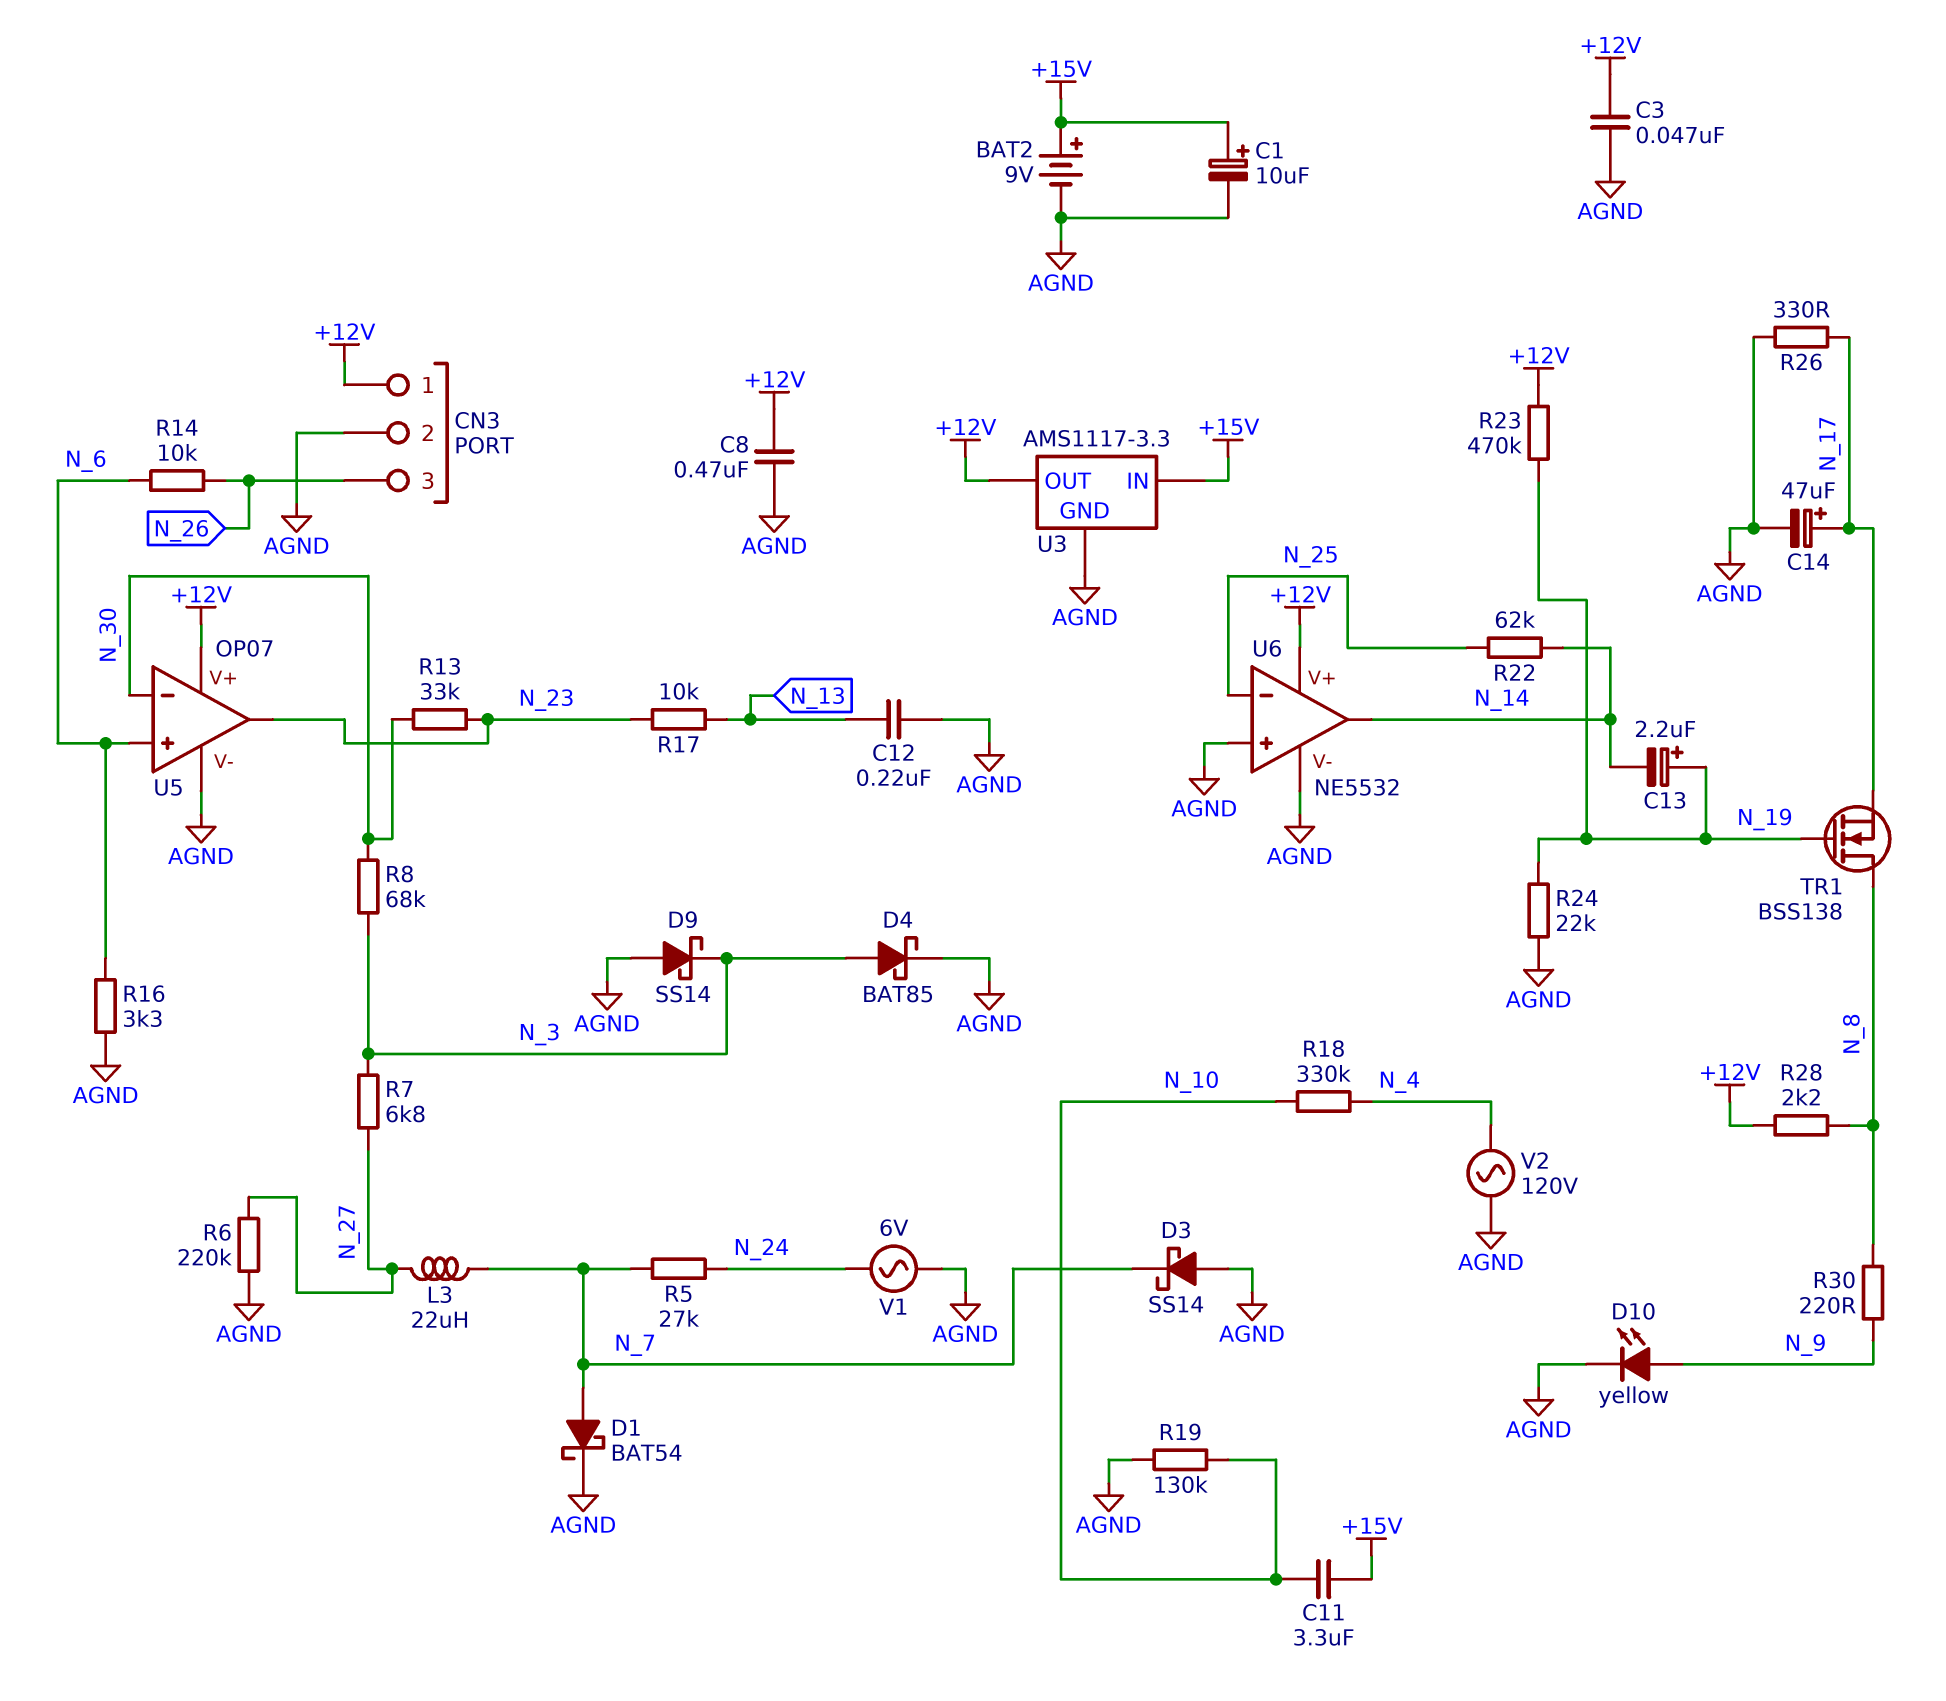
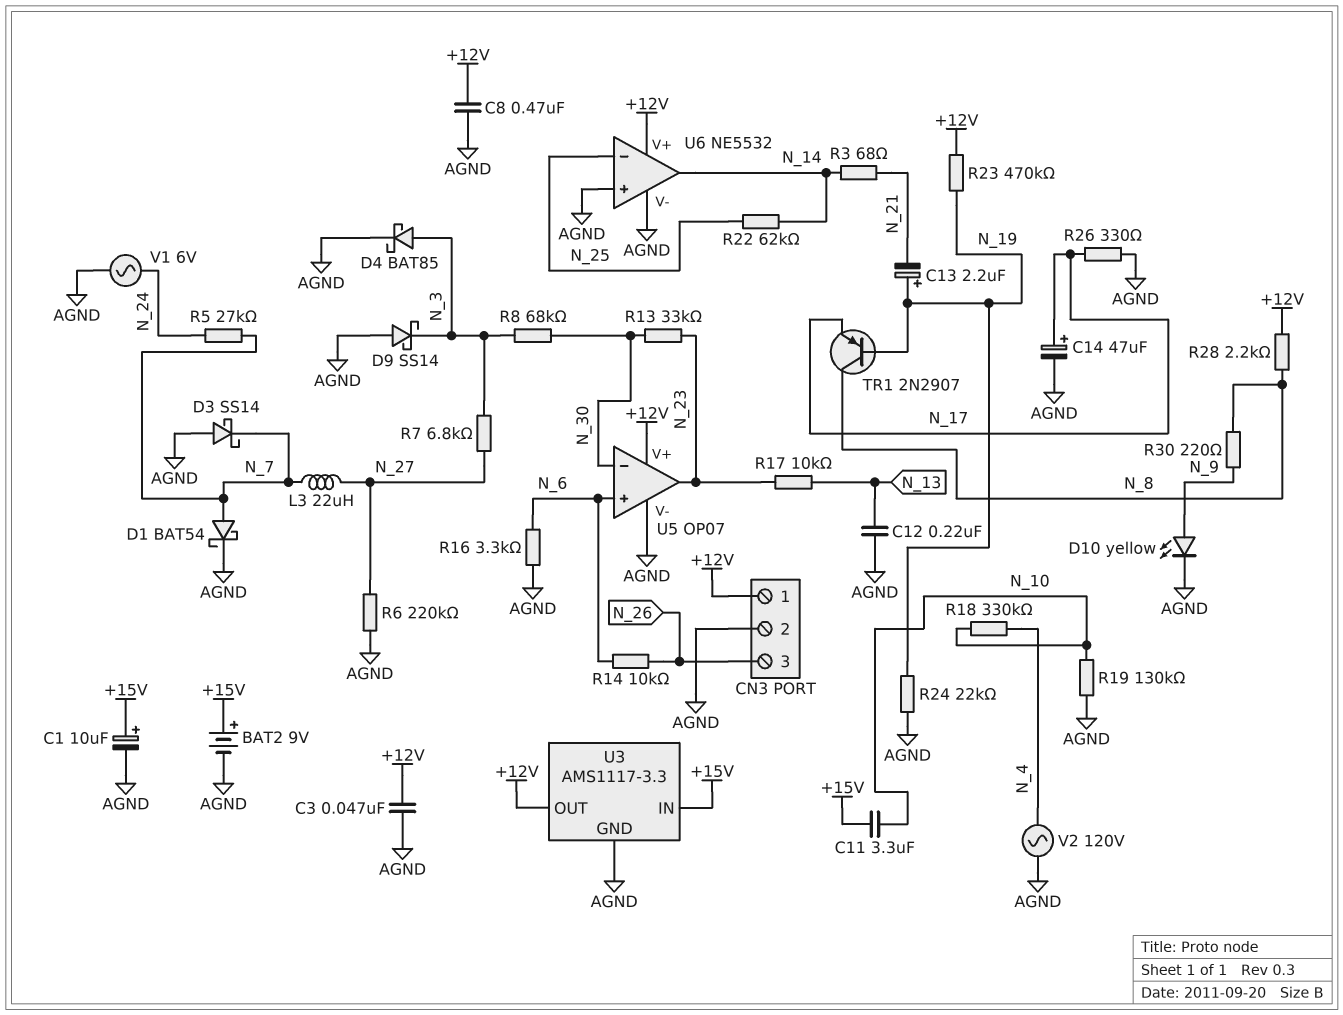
C13: 2.2uF (plus N_19, minus N_14) -> 2.2uF (plus N_19, minus N_21)
R3: none -> 68 (N_14, N_21)
TR1: NMOS BSS138 (G N_19, D N_8, S N_17) -> PNP 2N2907 (B N_19, C N_8, E N_17)

